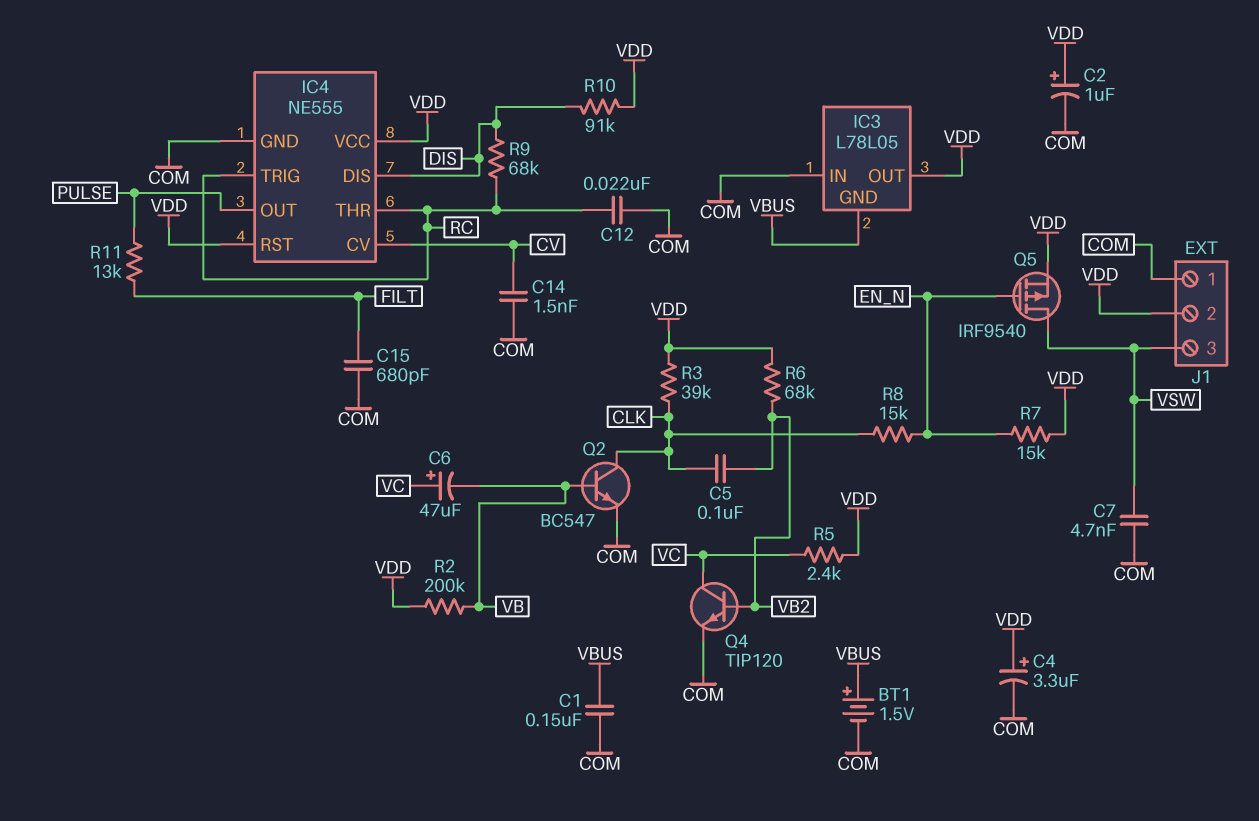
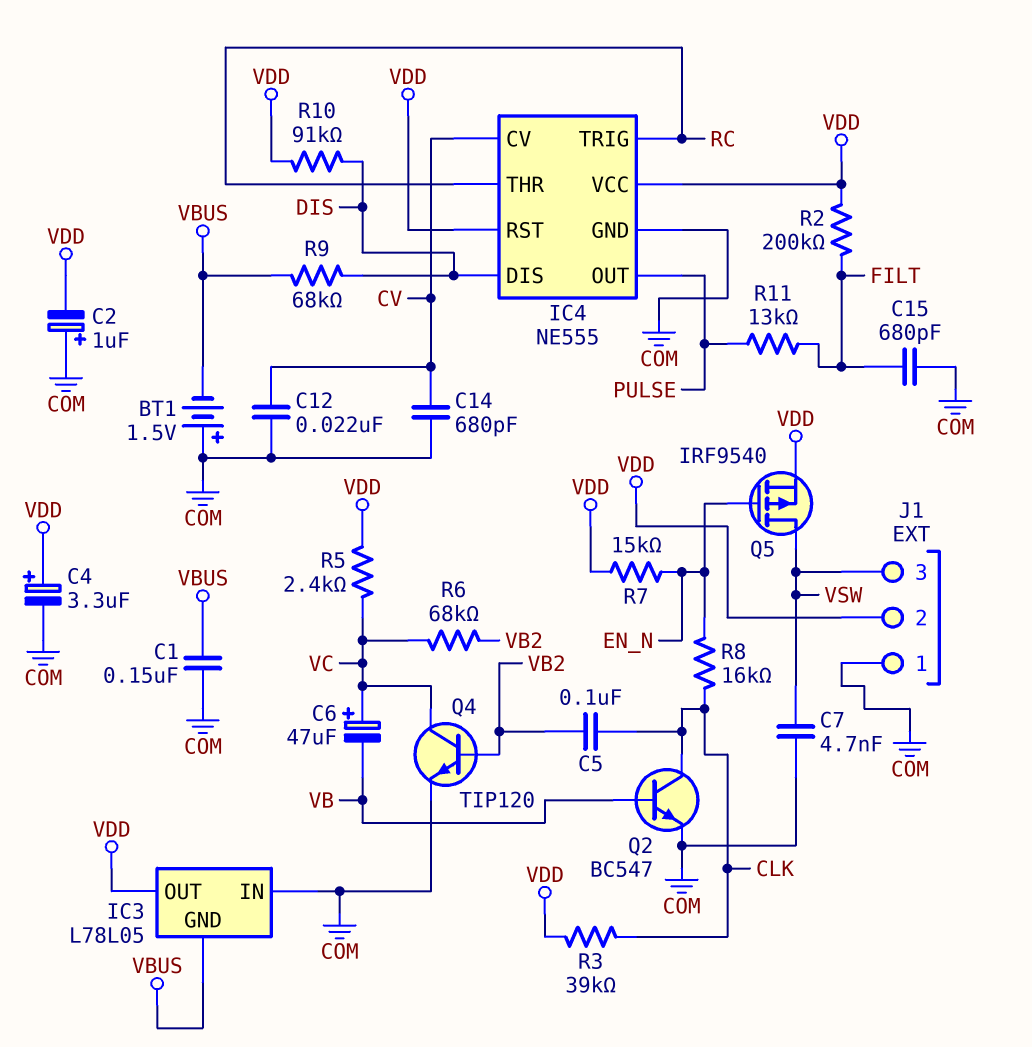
BT1: 1.5V (plus VBUS, minus COM) -> 1.5V (plus COM, minus VBUS)
C2: 1uF (plus VDD, minus COM) -> 1uF (plus COM, minus VDD)
C12: 22nF (COM, RC) -> 22nF (COM, CV)
C14: 1.5nF (COM, CV) -> 680pF (COM, CV)
R2: 200k (VB, VDD) -> 200k (FILT, VDD)
R6: 68k (VB2, VDD) -> 68k (VB2, VC)
R8: 15k (CLK, EN_N) -> 16k (CLK, EN_N)
R9: 68k (DIS, RC) -> 68k (DIS, VBUS)

